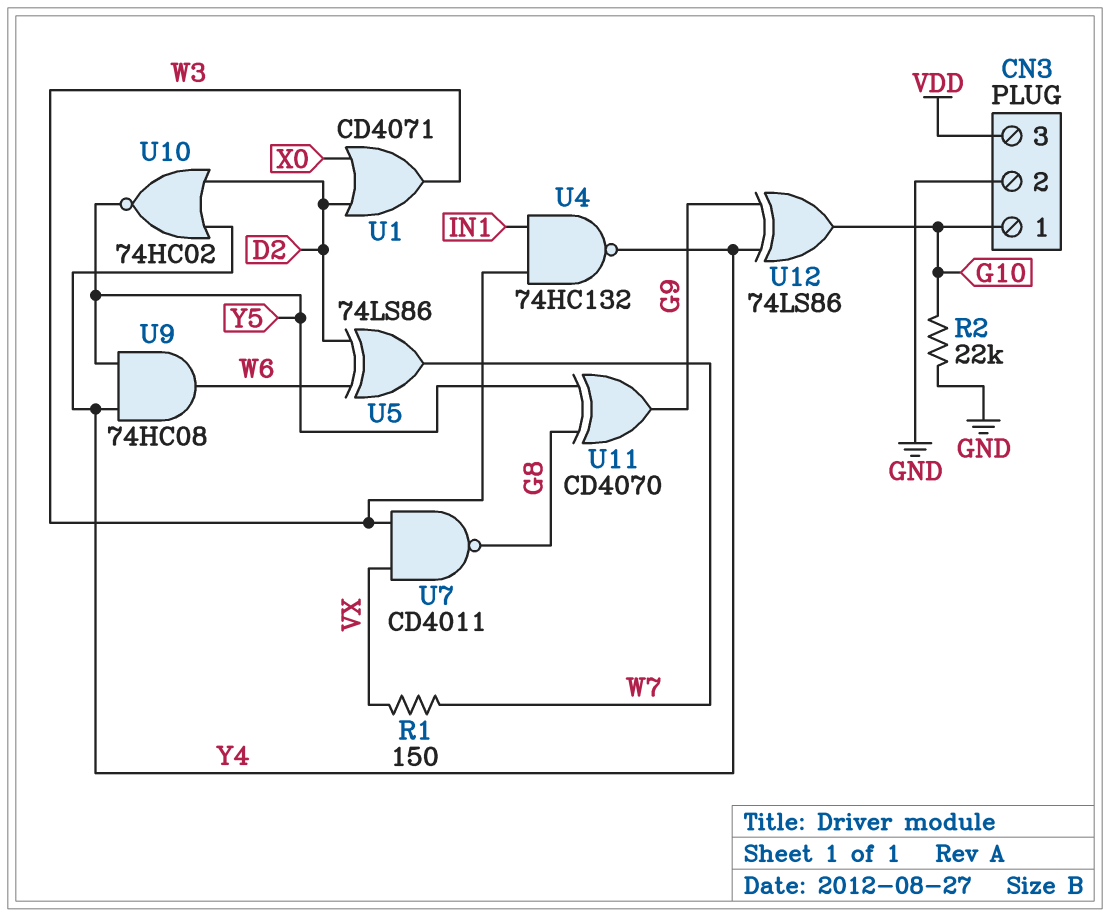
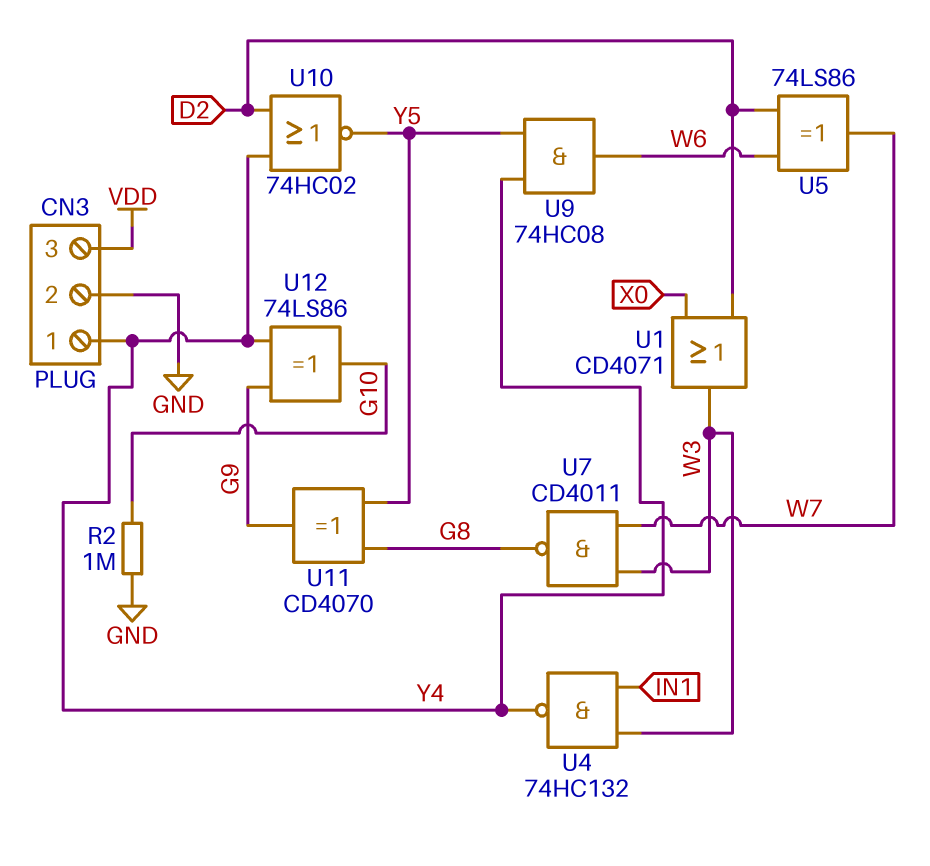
CN3 pin 1: G10 -> Y4
R1: 150 (VX, W7) -> none
R2: 22k (G10, GND) -> 1M (G10, GND)
U7: NAND CD4011 (in VX, in W3, out G8) -> NAND CD4011 (in W3, in W7, out G8)

